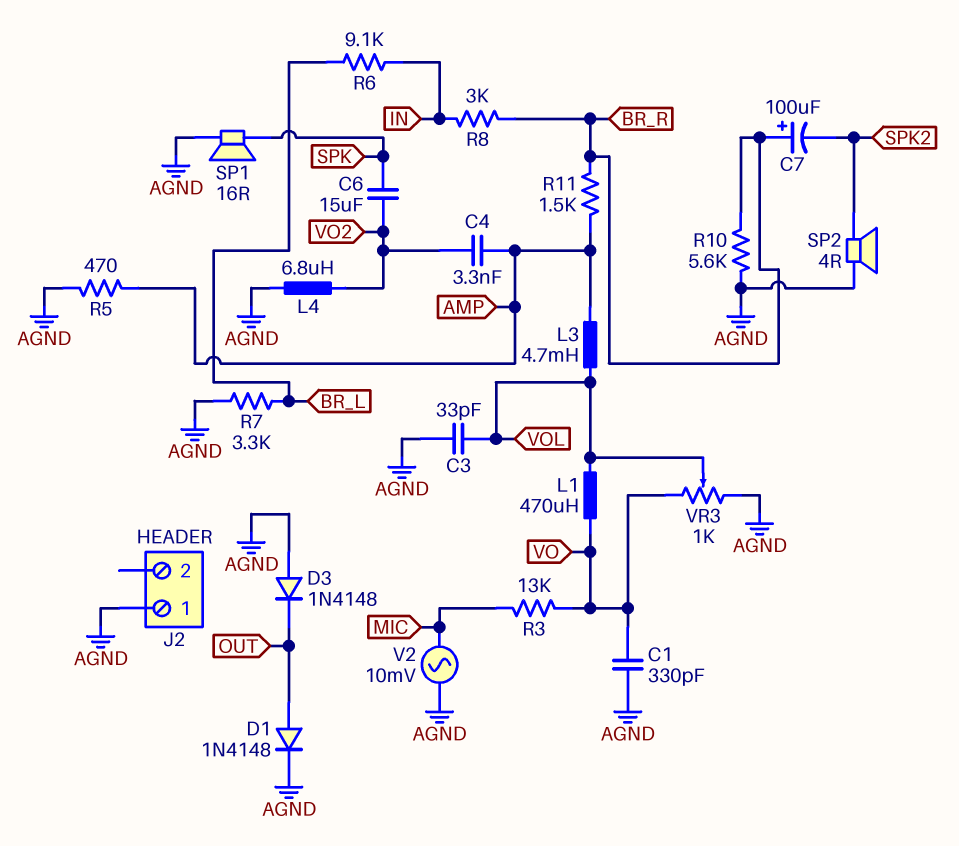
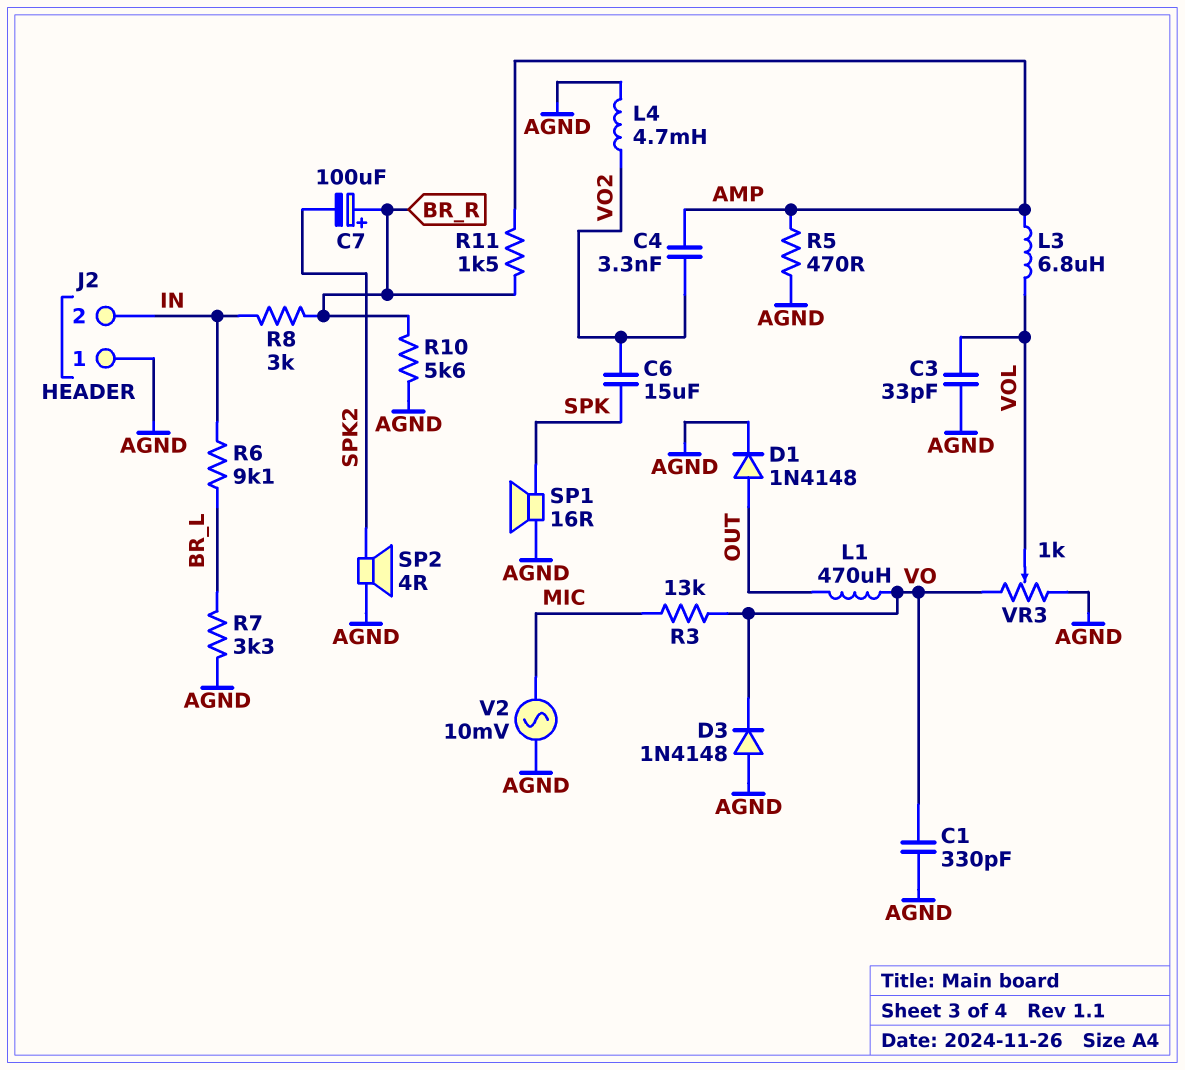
D3: diode 1N4148 (A AGND, K OUT) -> diode 1N4148 (A AGND, K VO)
J2 pin 2: none -> IN
L1: 470uH (VO, VOL) -> 470uH (OUT, VO)
L3: 4.7mH (AMP, VOL) -> 6.8uH (AMP, VOL)
L4: 6.8uH (AGND, VO2) -> 4.7mH (AGND, VO2)

